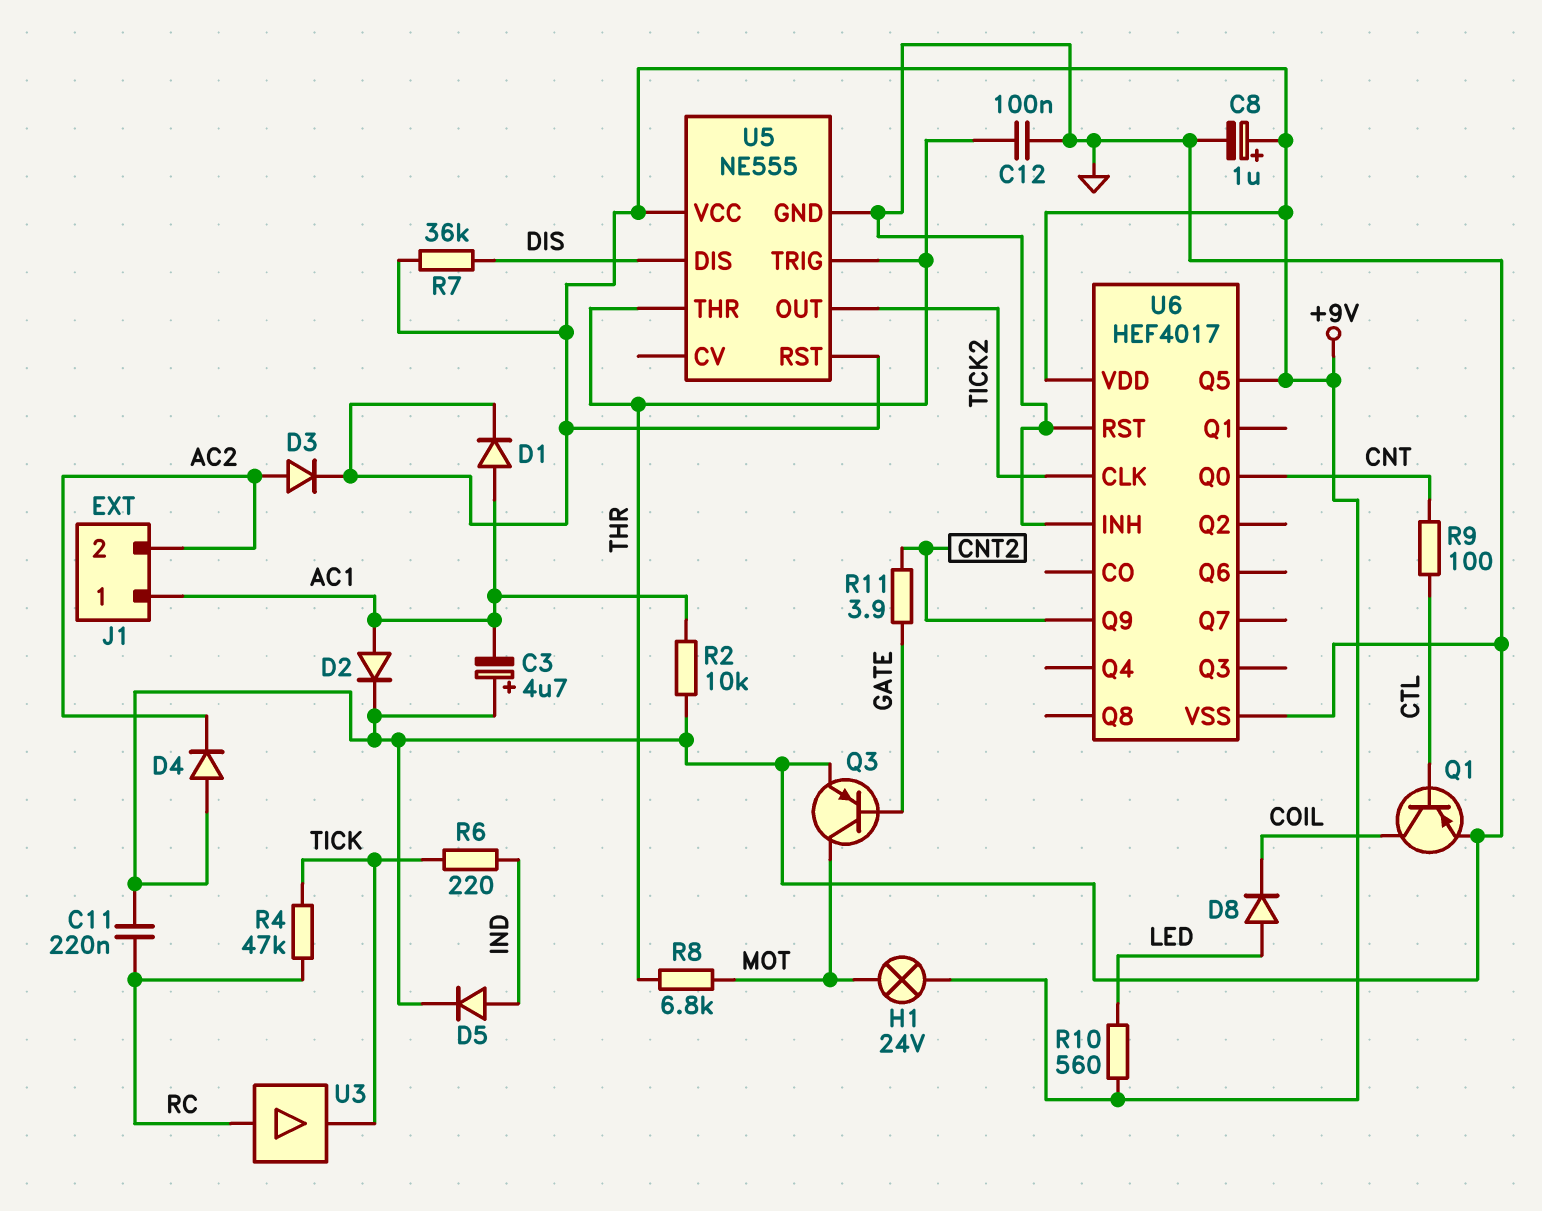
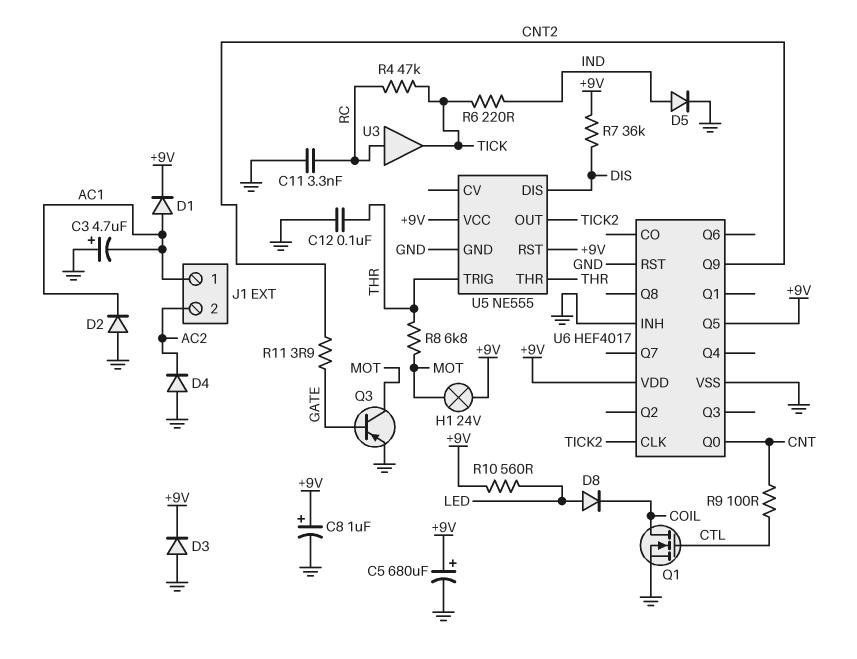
C5: none -> 680uF (plus +9V, minus GND)
C11: 220nF (GND, RC) -> 3.3nF (GND, RC)
D2: diode (A AC1, K GND) -> diode (A GND, K AC1)
D3: diode (A AC2, K +9V) -> diode (A GND, K +9V)
Q1: PNP (B CTL, C COIL, E GND) -> NMOS (G CTL, D COIL, S GND)
R2: 10k (AC1, GND) -> none

